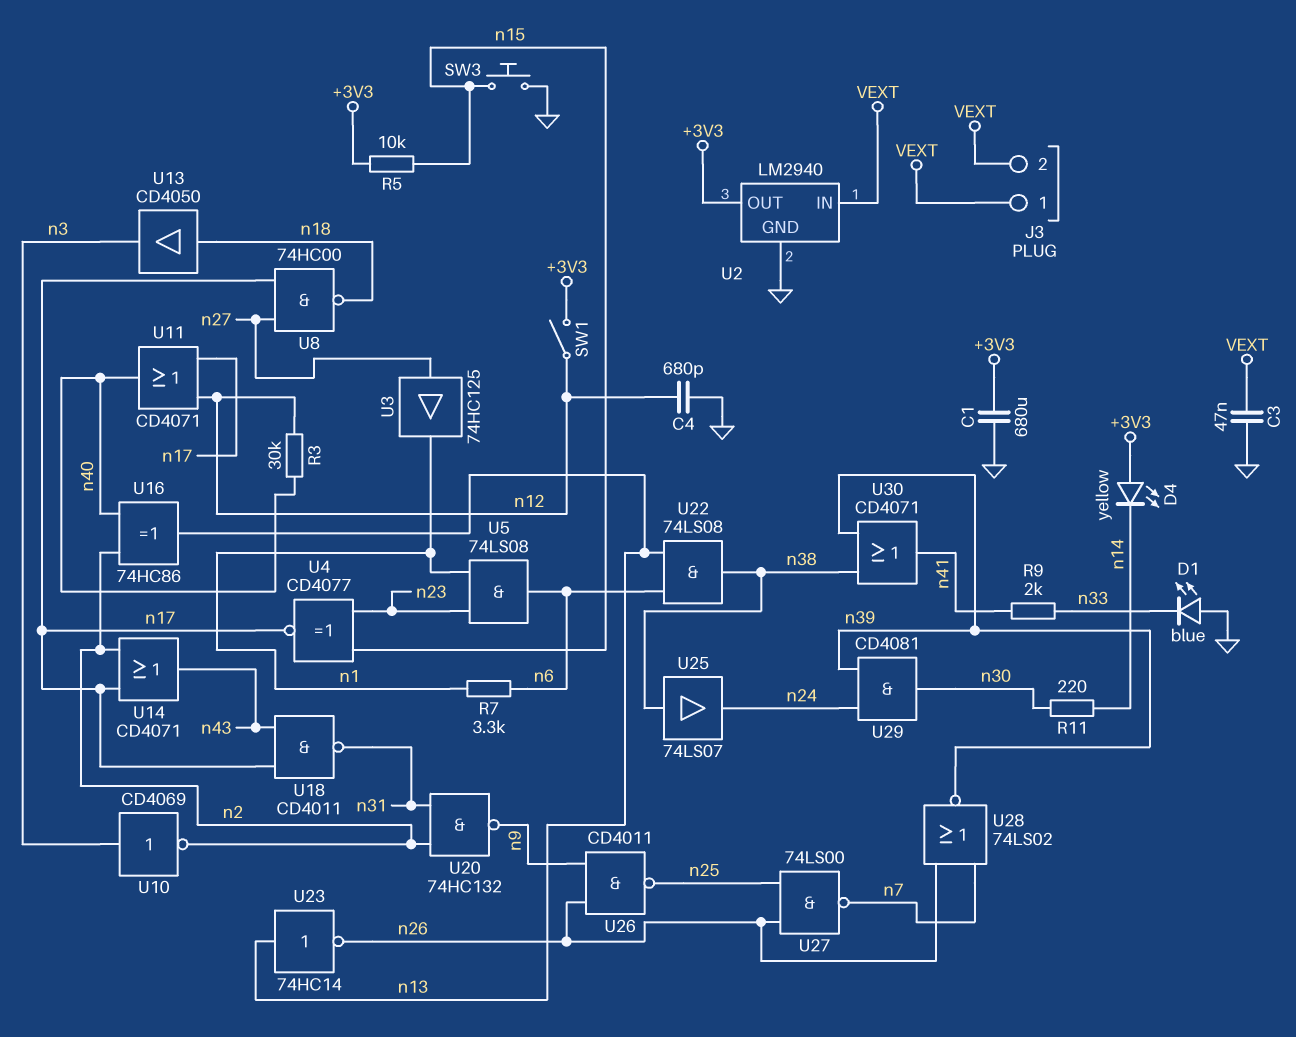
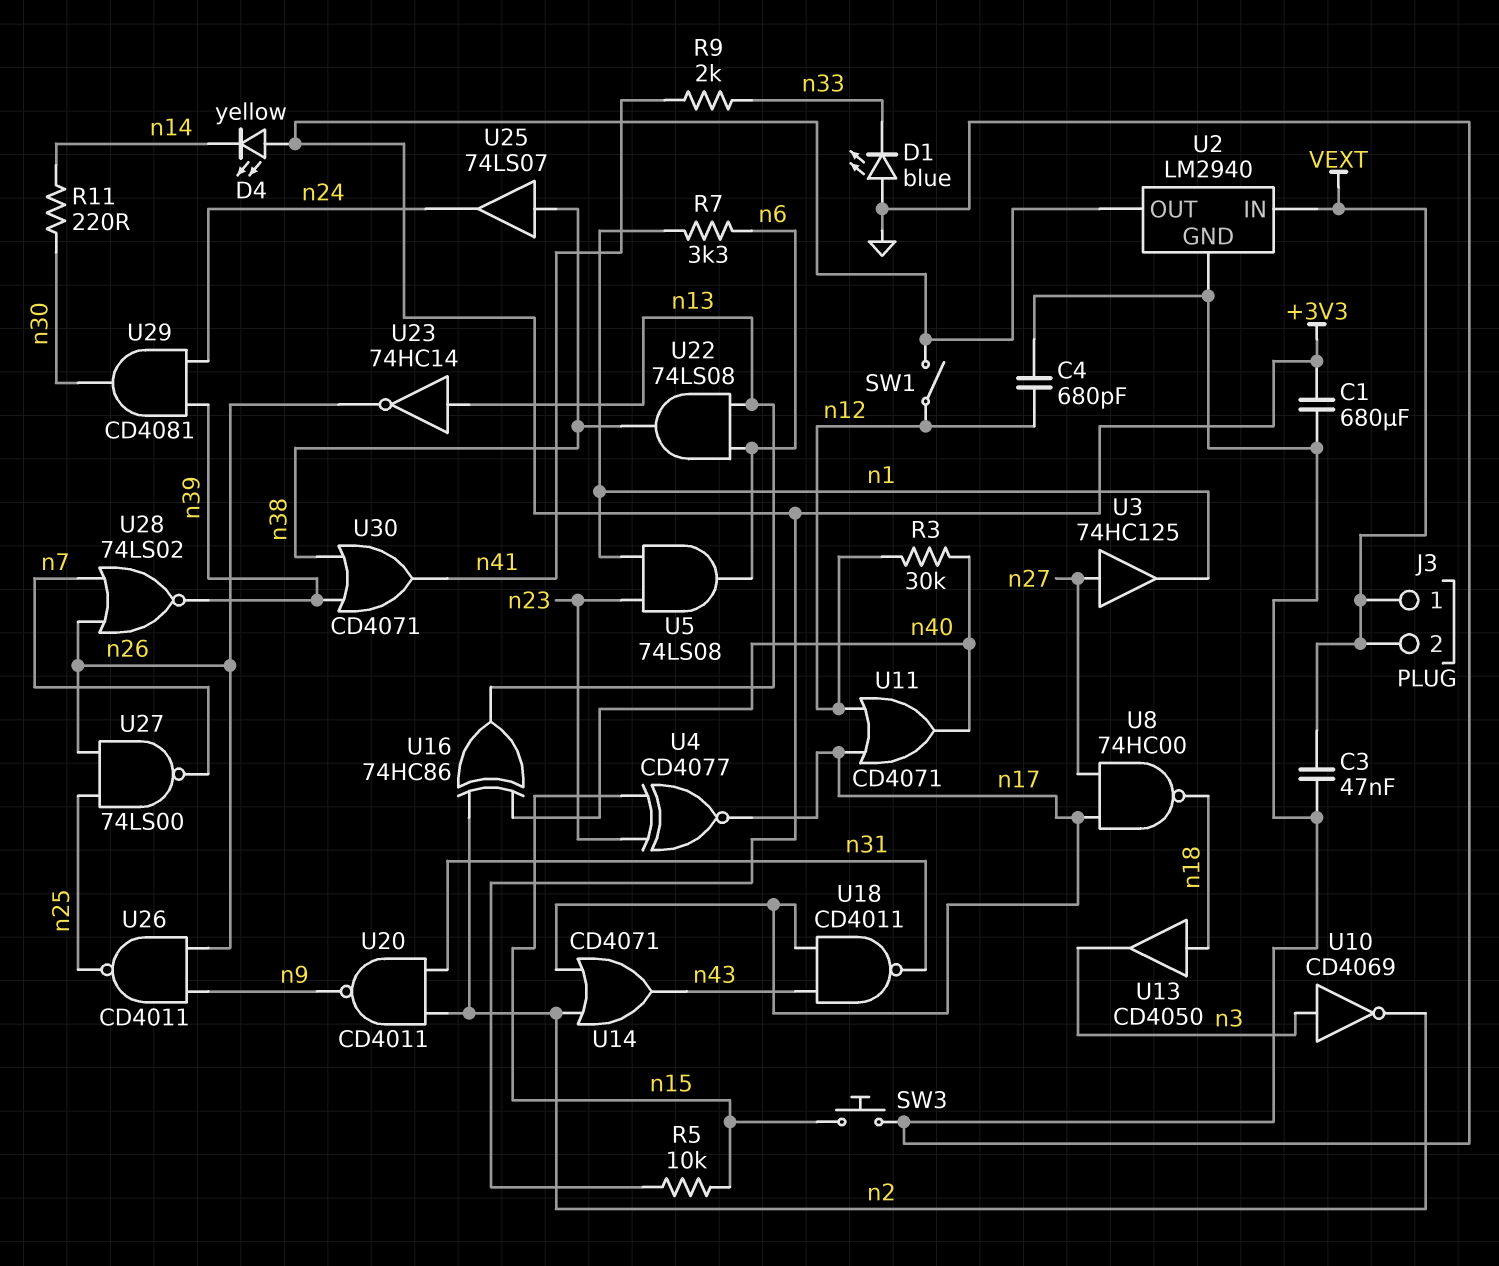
U20: NAND 74HC132 (in n2, in n31, out n9) -> NAND CD4011 (in n2, in n31, out n9)

